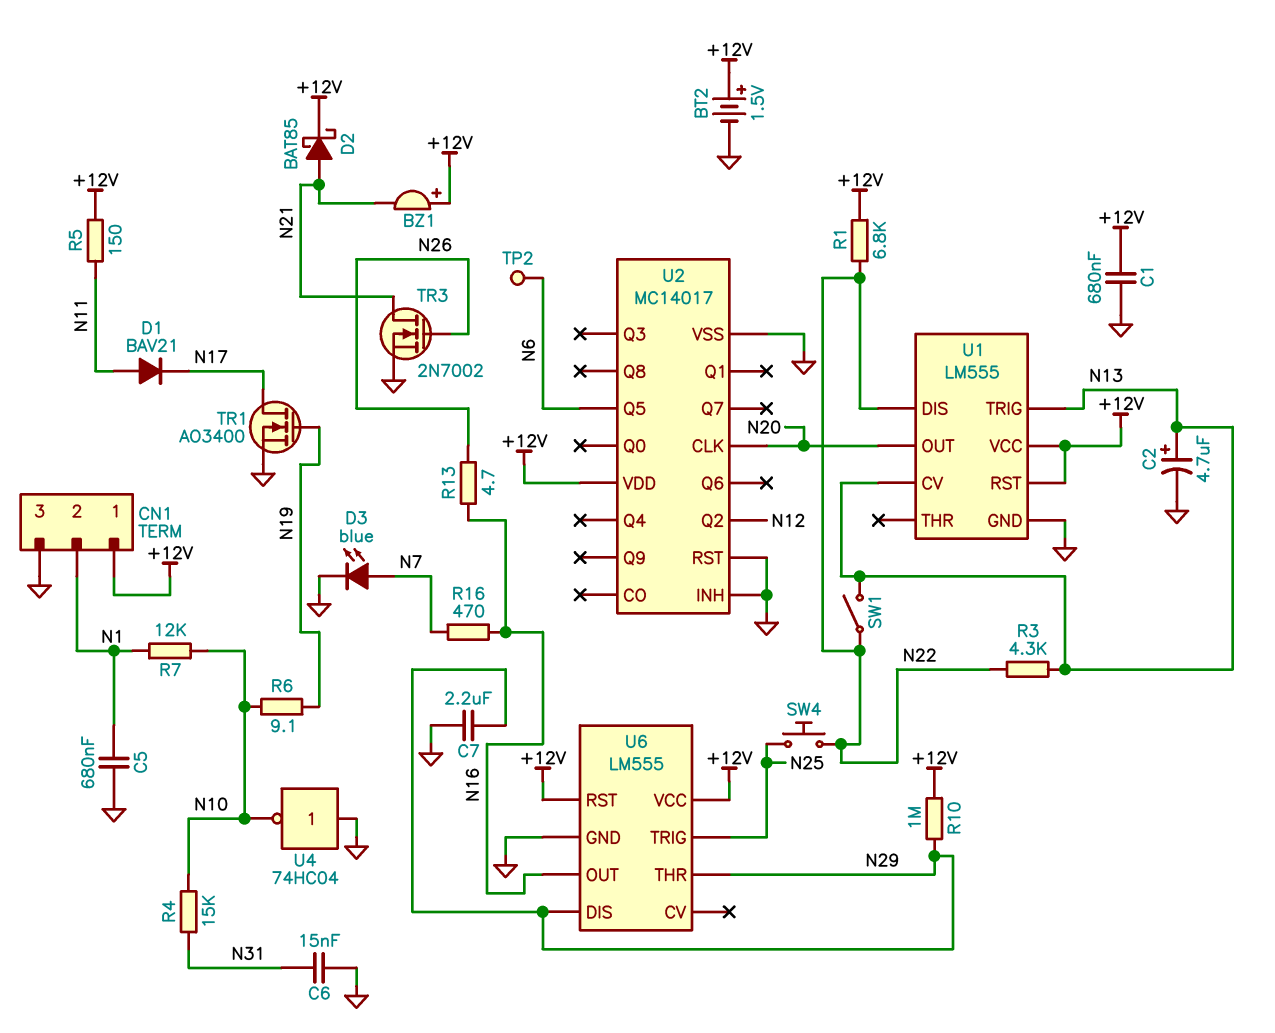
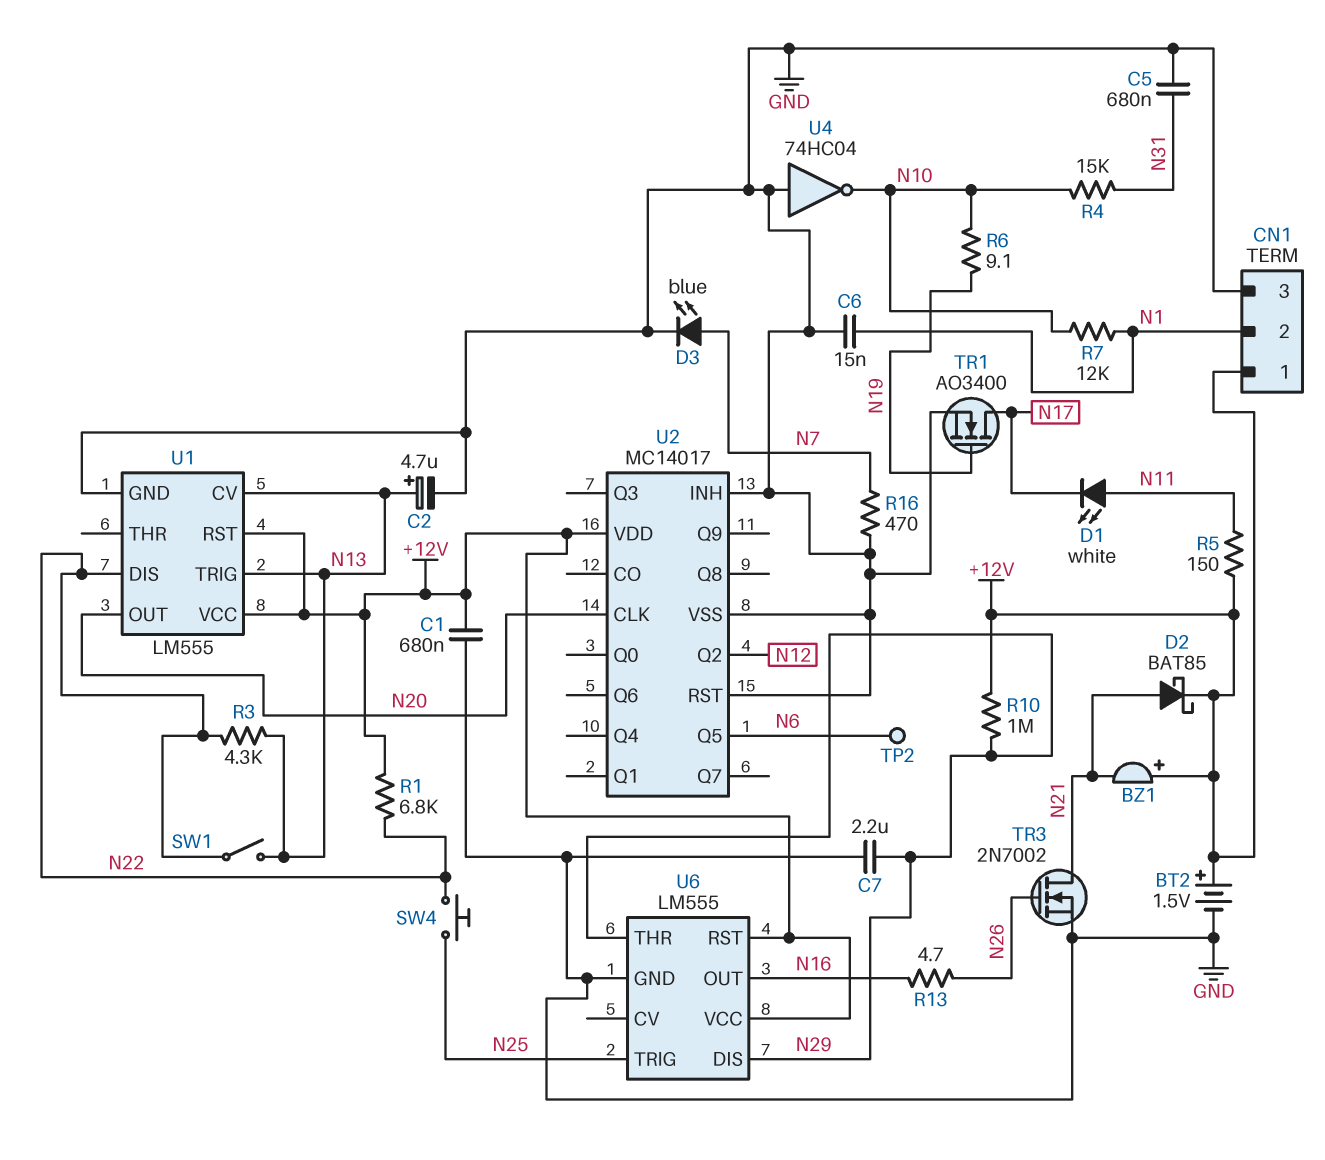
C5: 680nF (GND, N1) -> 680nF (GND, N31)
C6: 15nF (GND, N31) -> 15nF (GND, N1)
D1: diode BAV21 (A N11, K N17) -> LED white (A N11, K N17)
R16: 470 (N7, N16) -> 470 (GND, N7)

